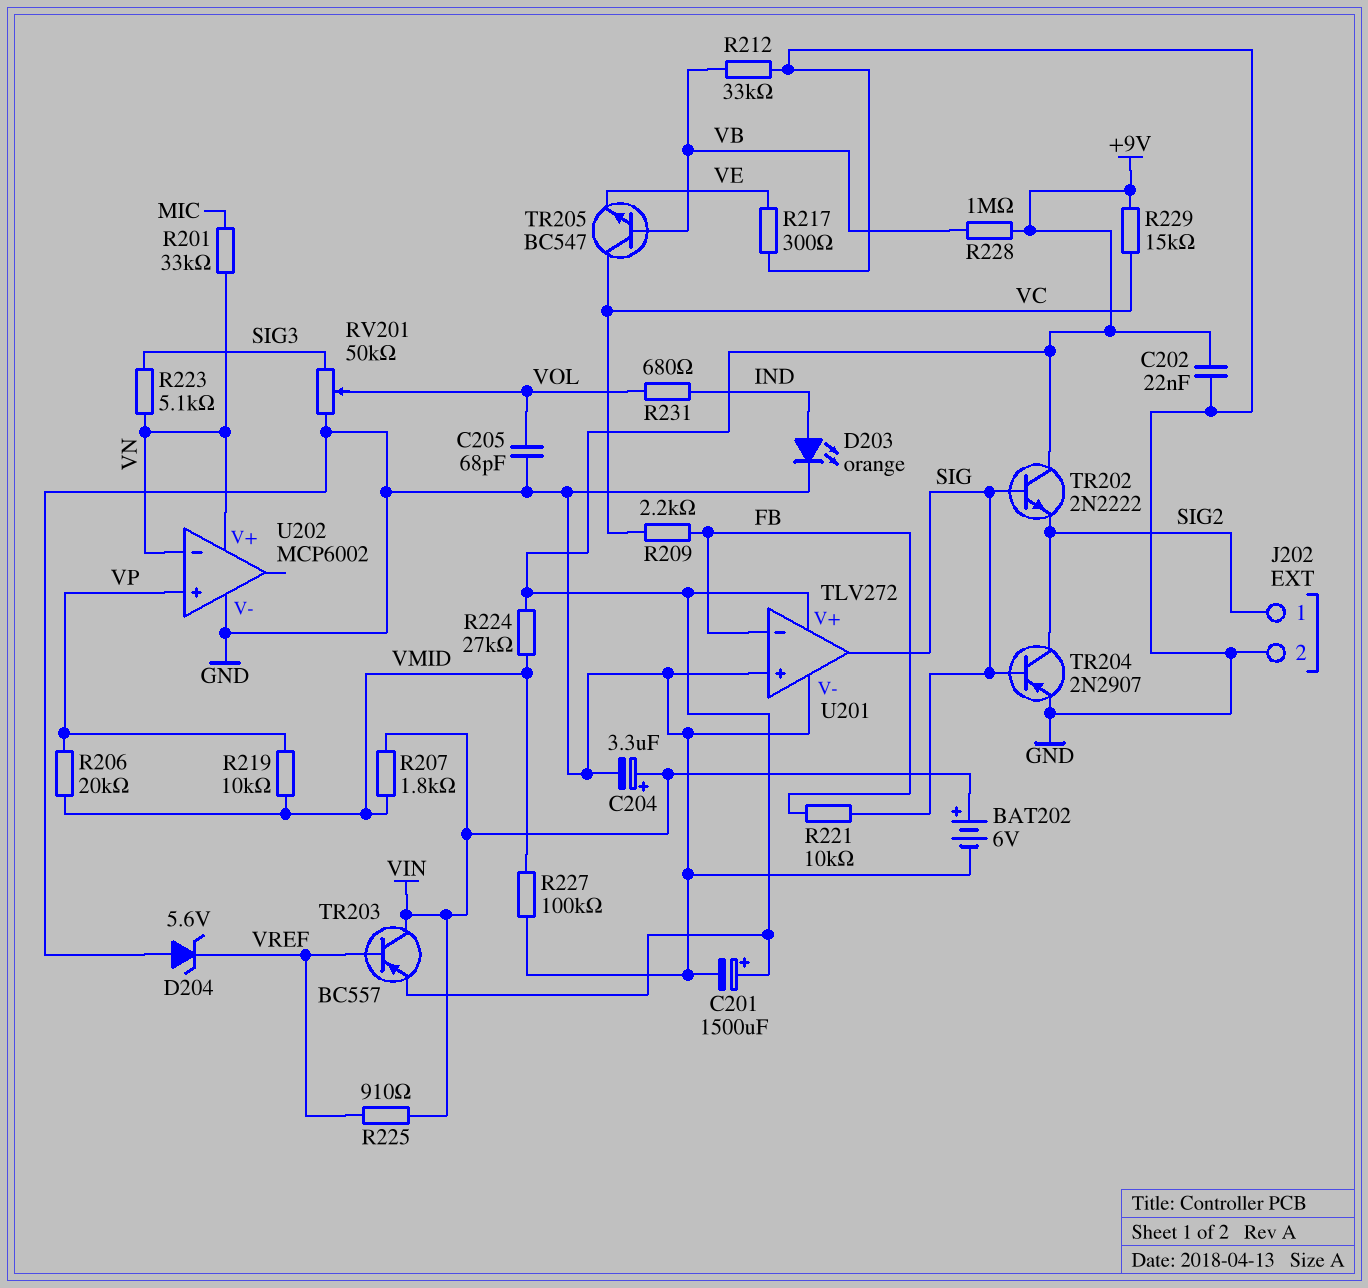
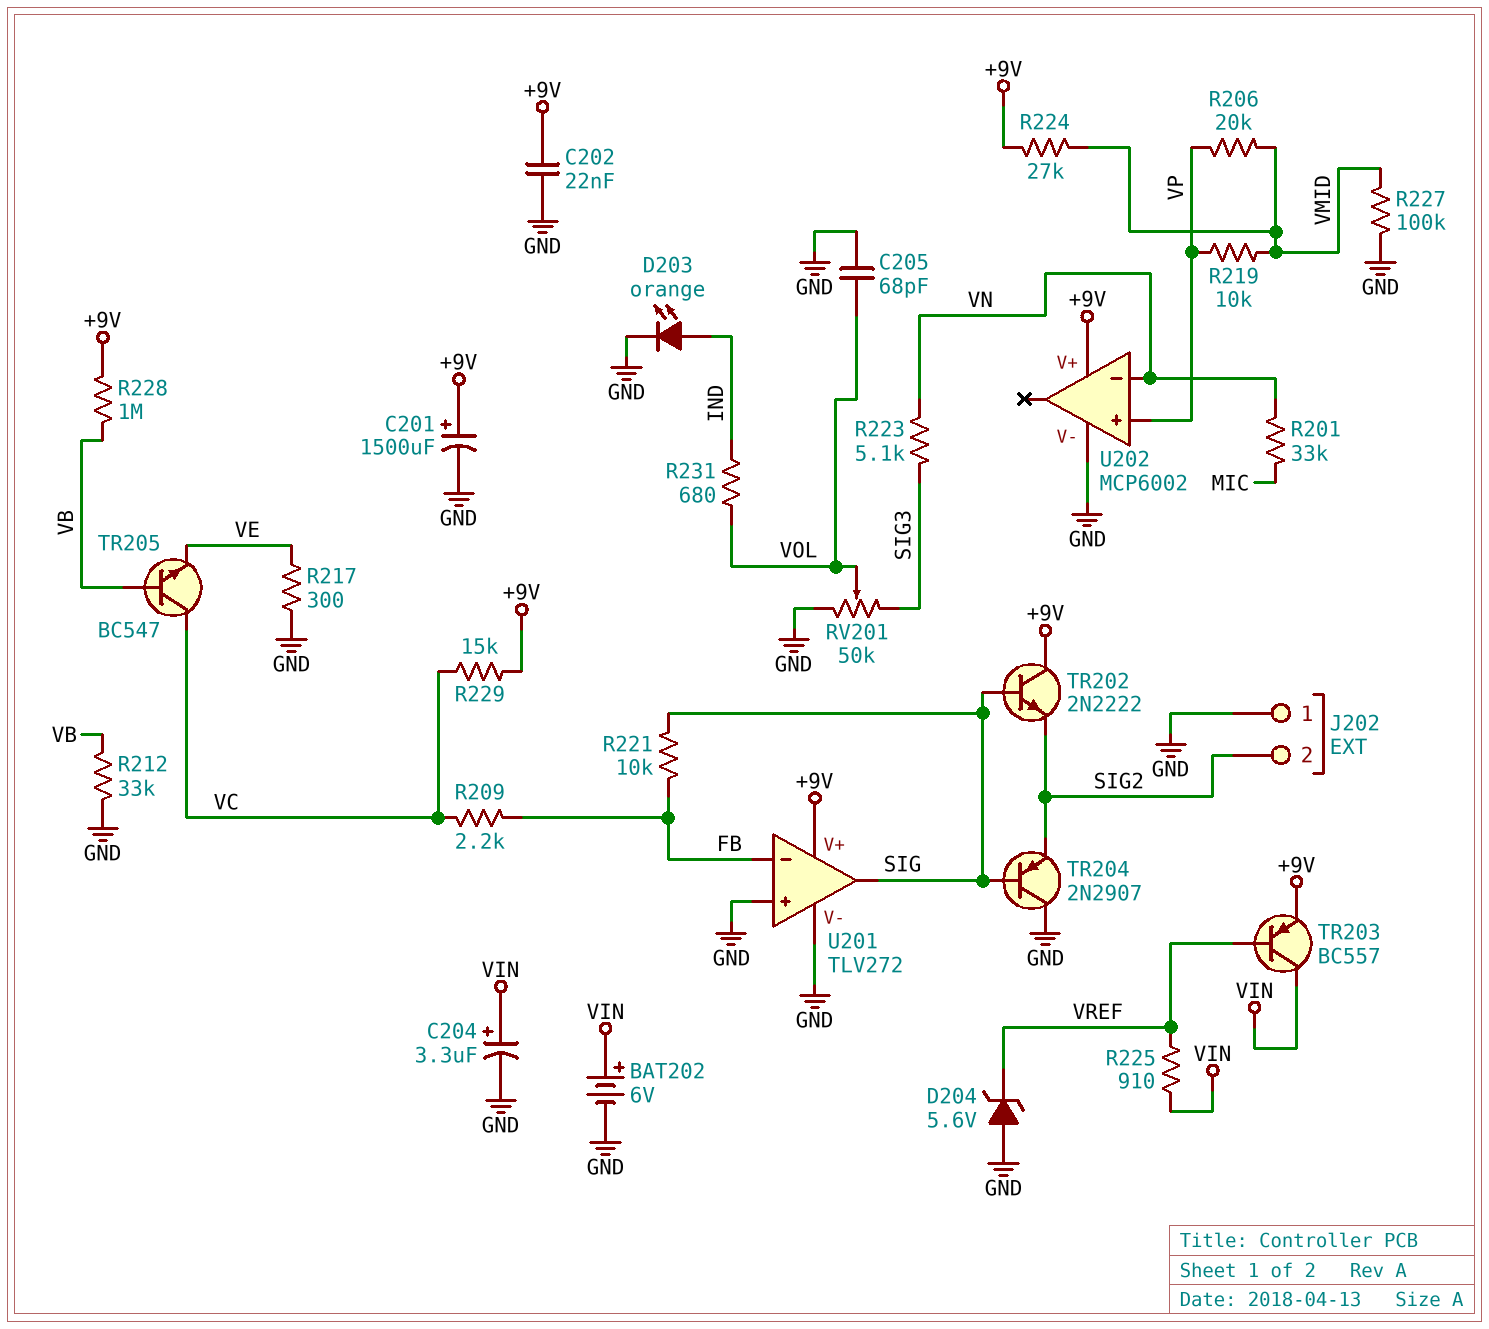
J202 pin 1: SIG2 -> GND
J202 pin 2: GND -> SIG2
R207: 1.8k (VIN, VMID) -> none
TR204: PNP 2N2907 (B SIG, C SIG2, E GND) -> PNP 2N2907 (B SIG, C GND, E SIG2)
U202 pin V+: VN -> +9V

